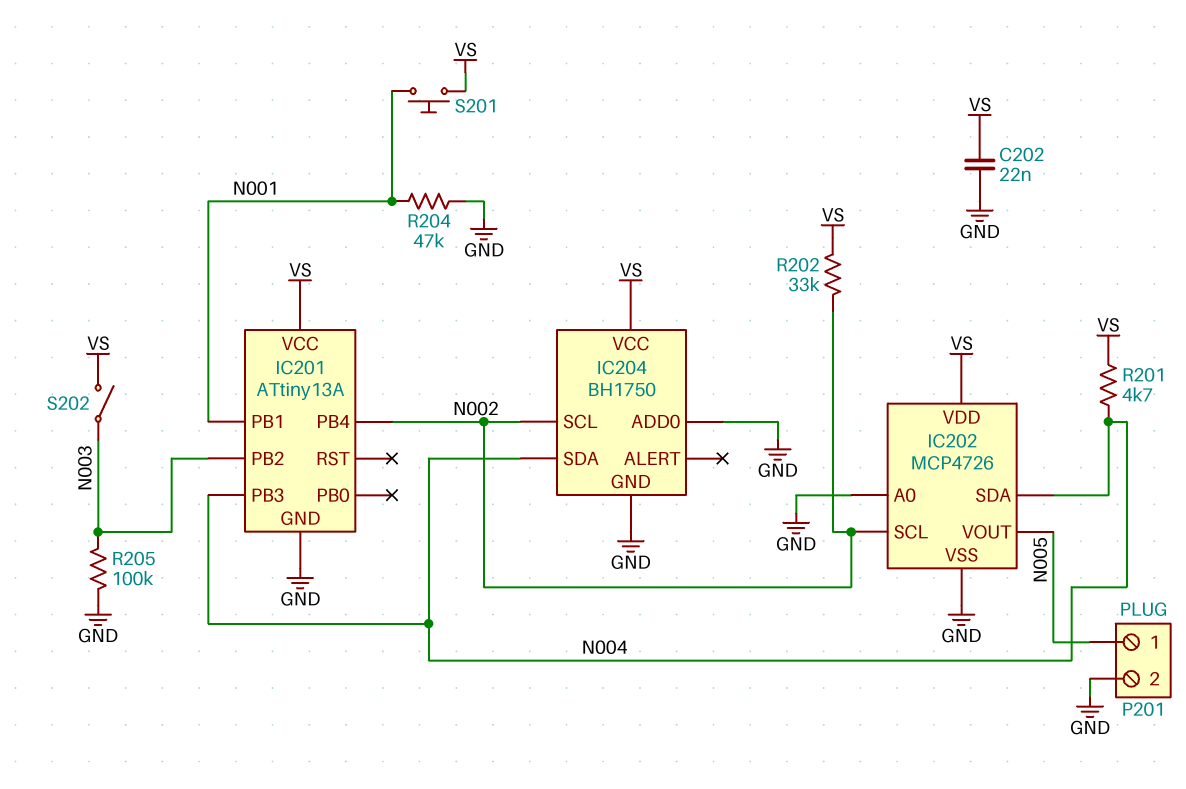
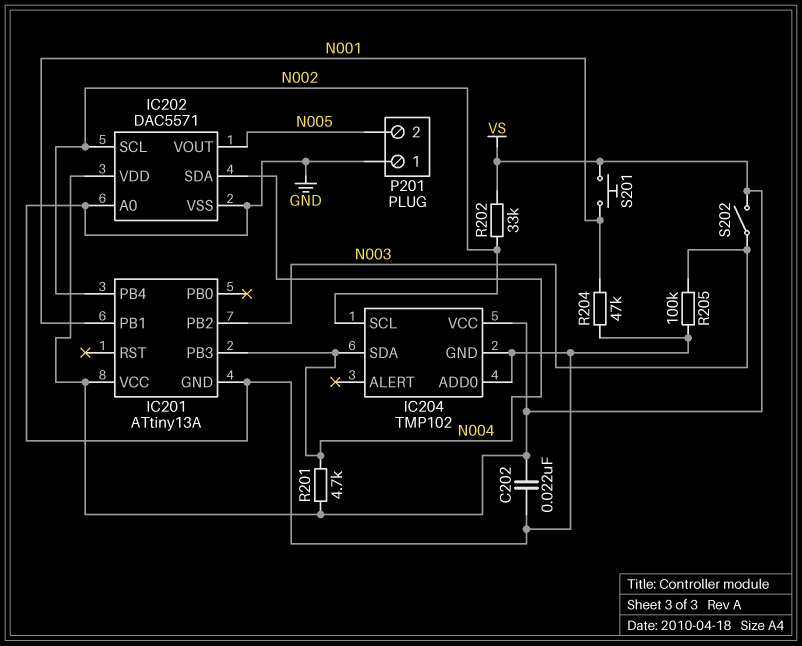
IC202: MCP4726 -> DAC5571
IC204: BH1750 -> TMP102
P201 pin 1: N005 -> GND
P201 pin 2: GND -> N005

